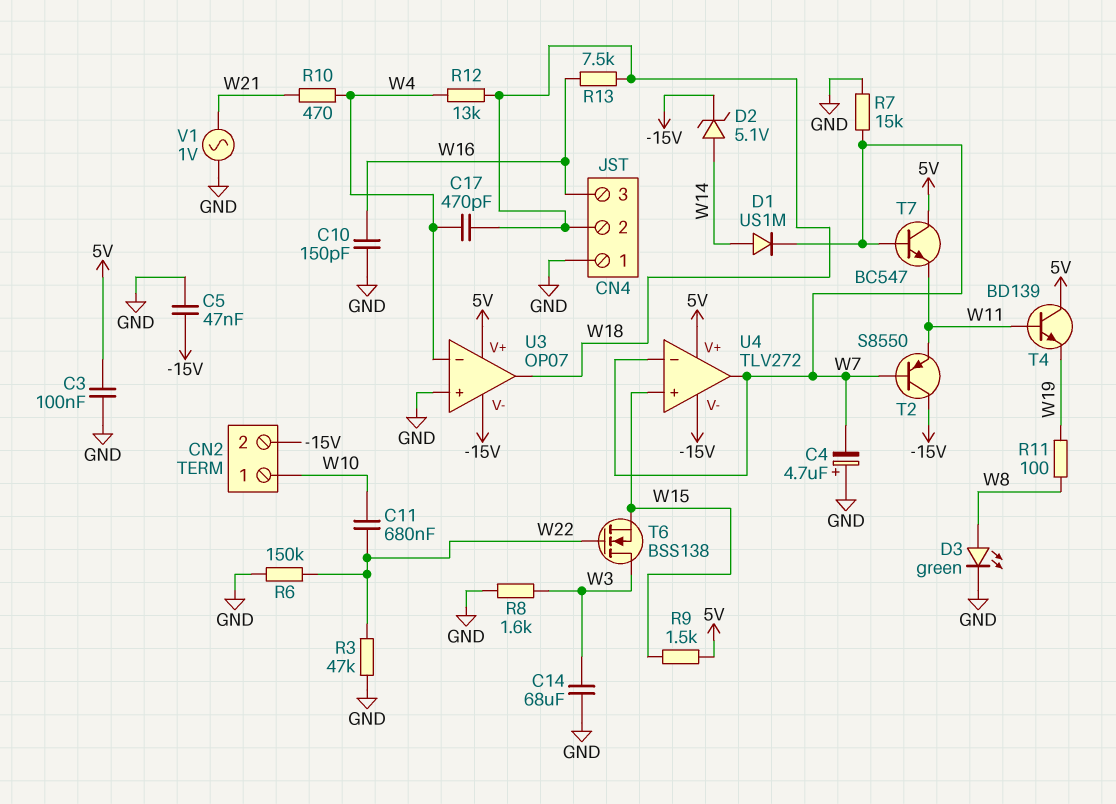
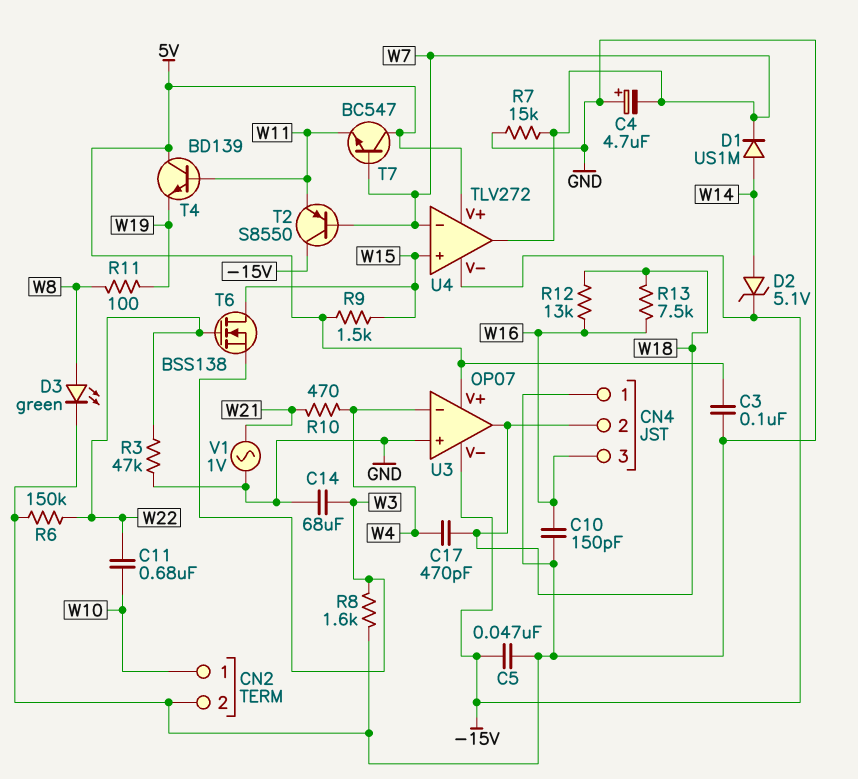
CN2 pin 2: -15V -> GND
R12: 13k (W4, W18) -> 13k (W16, W18)
T6: NMOS BSS138 (G W22, D W3, S W15) -> NMOS BSS138 (G W22, D W15, S W3)

